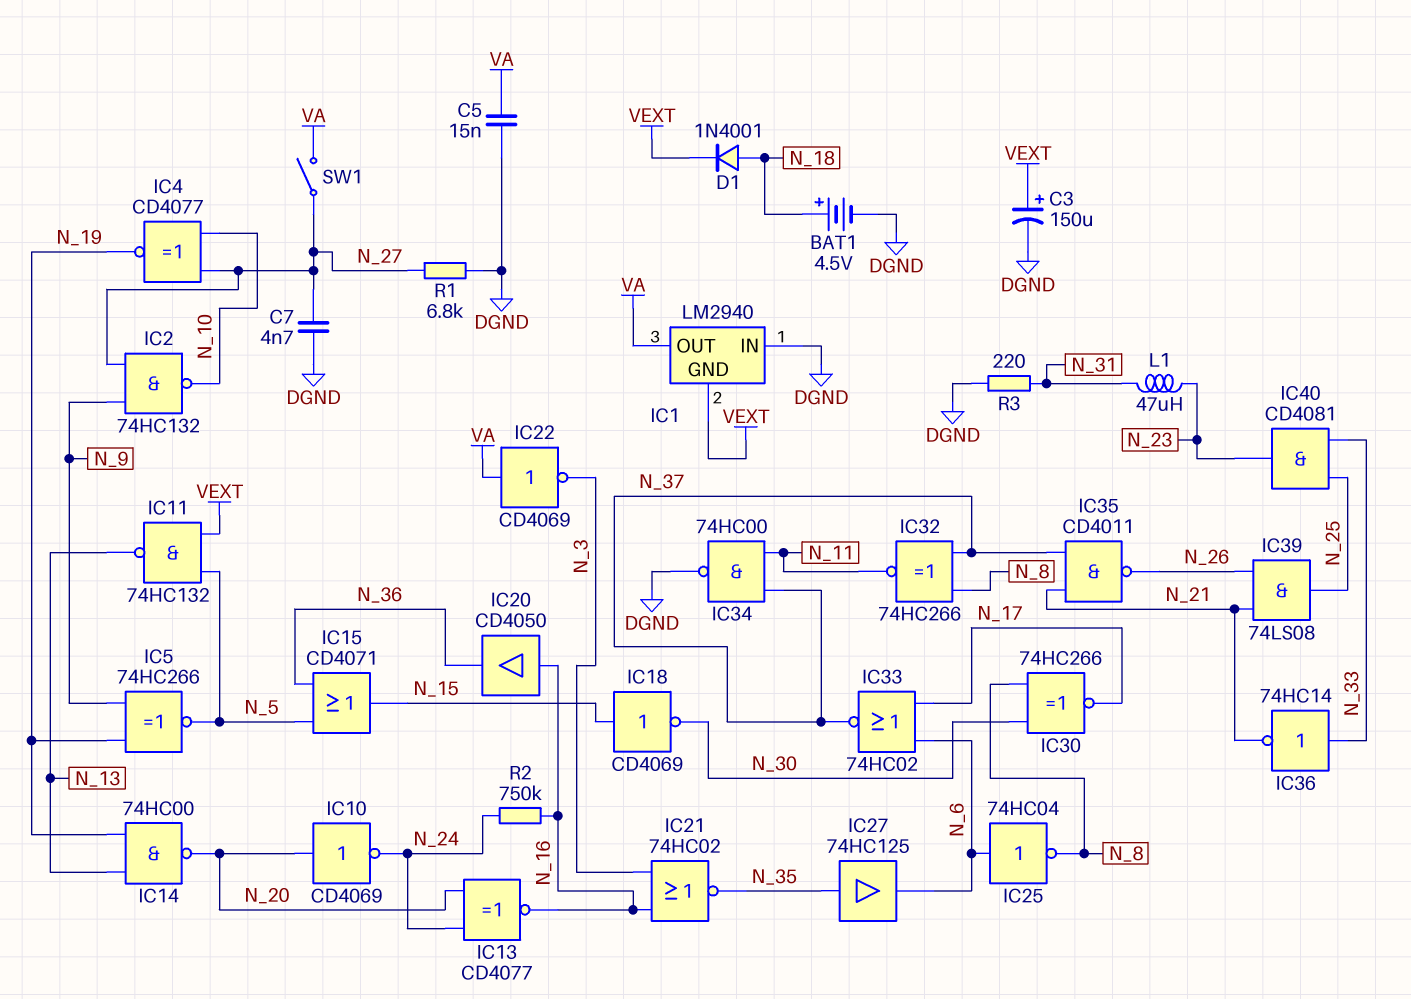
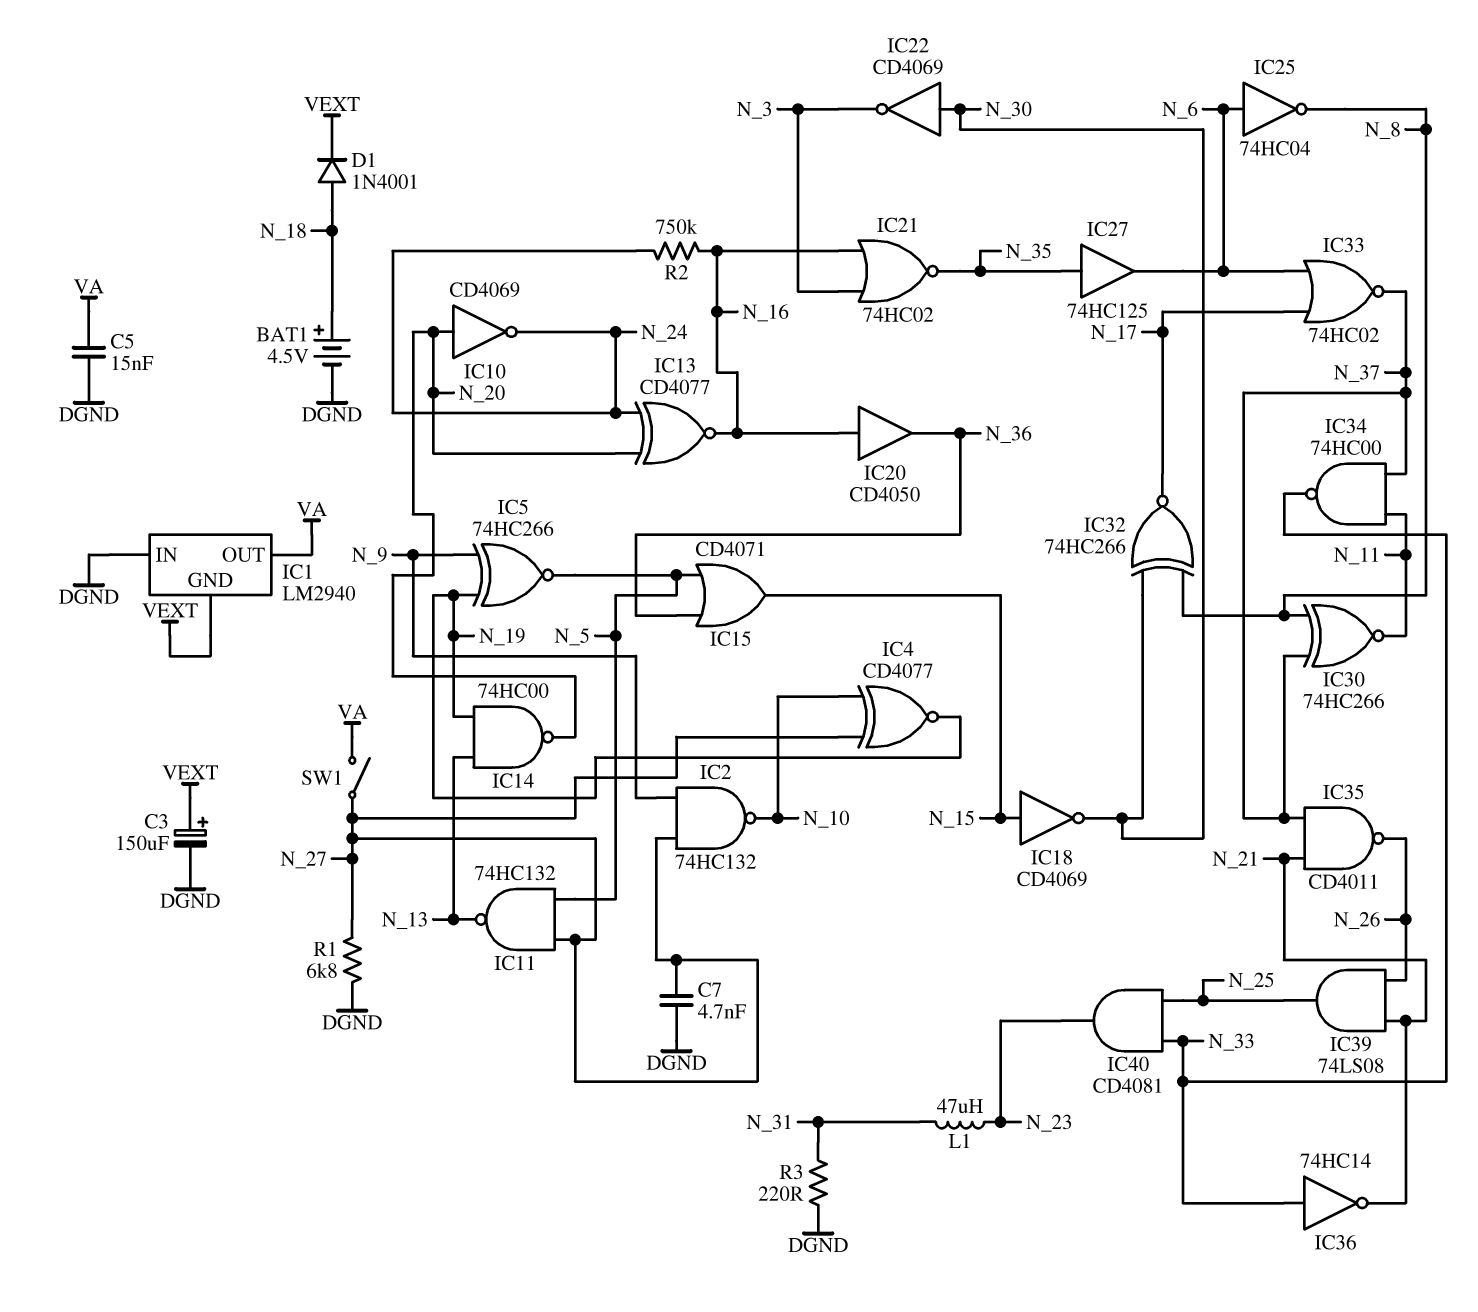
IC11: NAND 74HC132 (in N_5, in VEXT, out N_13) -> NAND 74HC132 (in N_5, in N_27, out N_13)
IC22: NOT CD4069 (in VA, out N_3) -> NOT CD4069 (in N_30, out N_3)
IC30: XNOR 74HC266 (in N_8, in N_30, out N_17) -> XNOR 74HC266 (in N_8, in N_37, out N_11)
IC32: XNOR 74HC266 (in N_8, in N_37, out N_11) -> XNOR 74HC266 (in N_8, in N_30, out N_17)
IC34: NAND 74HC00 (in N_11, in N_37, out DGND) -> NAND 74HC00 (in N_11, in N_37, out N_33)

